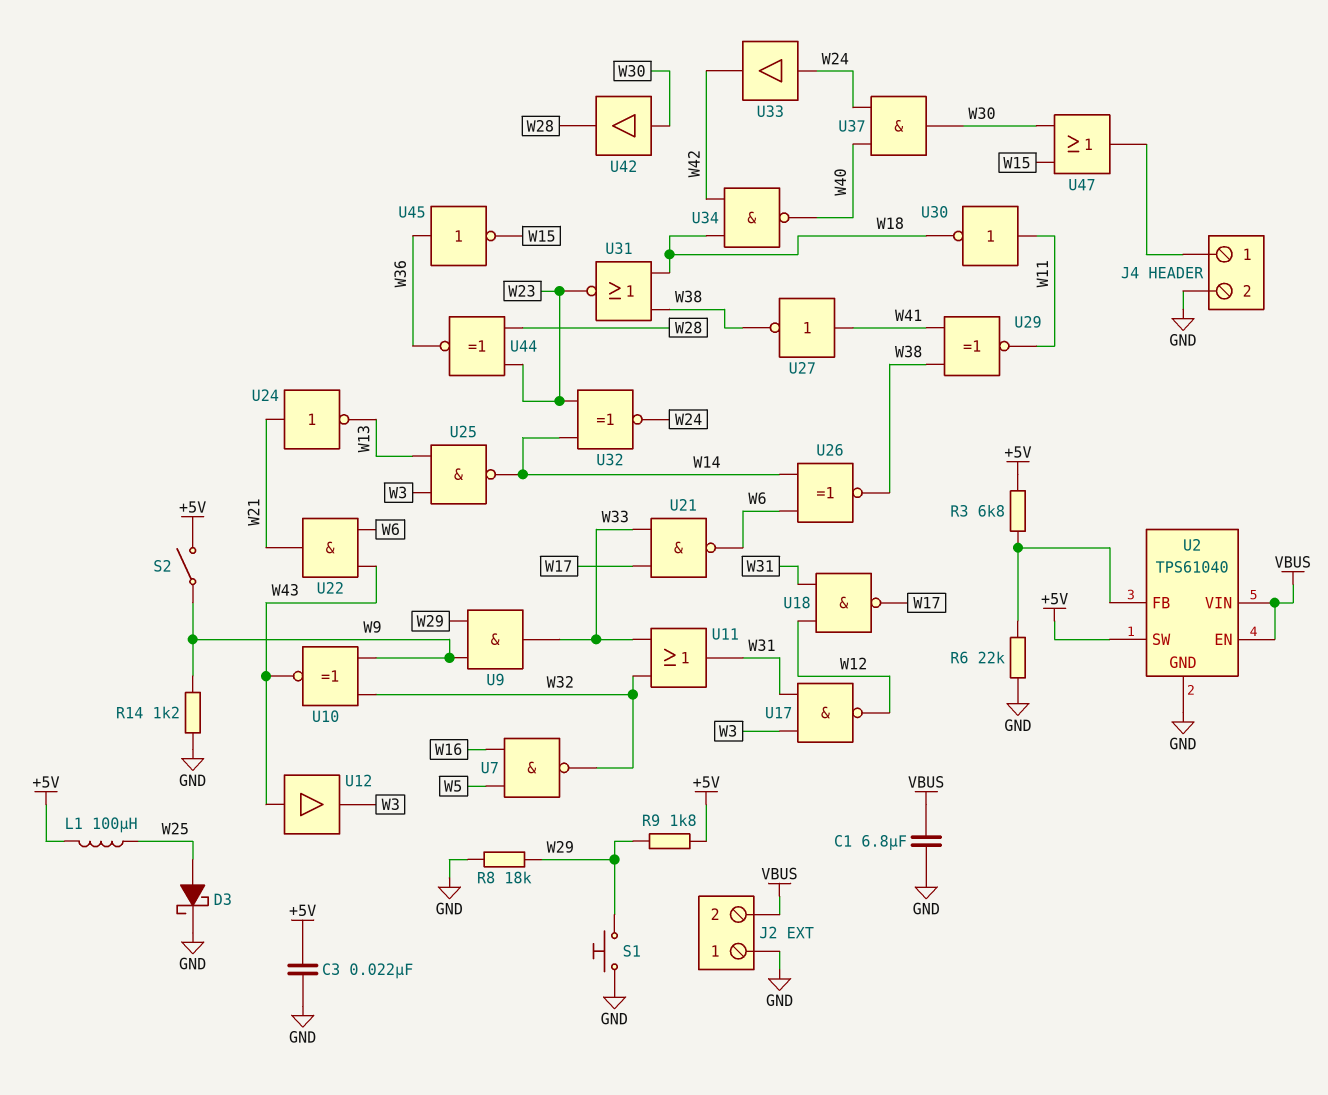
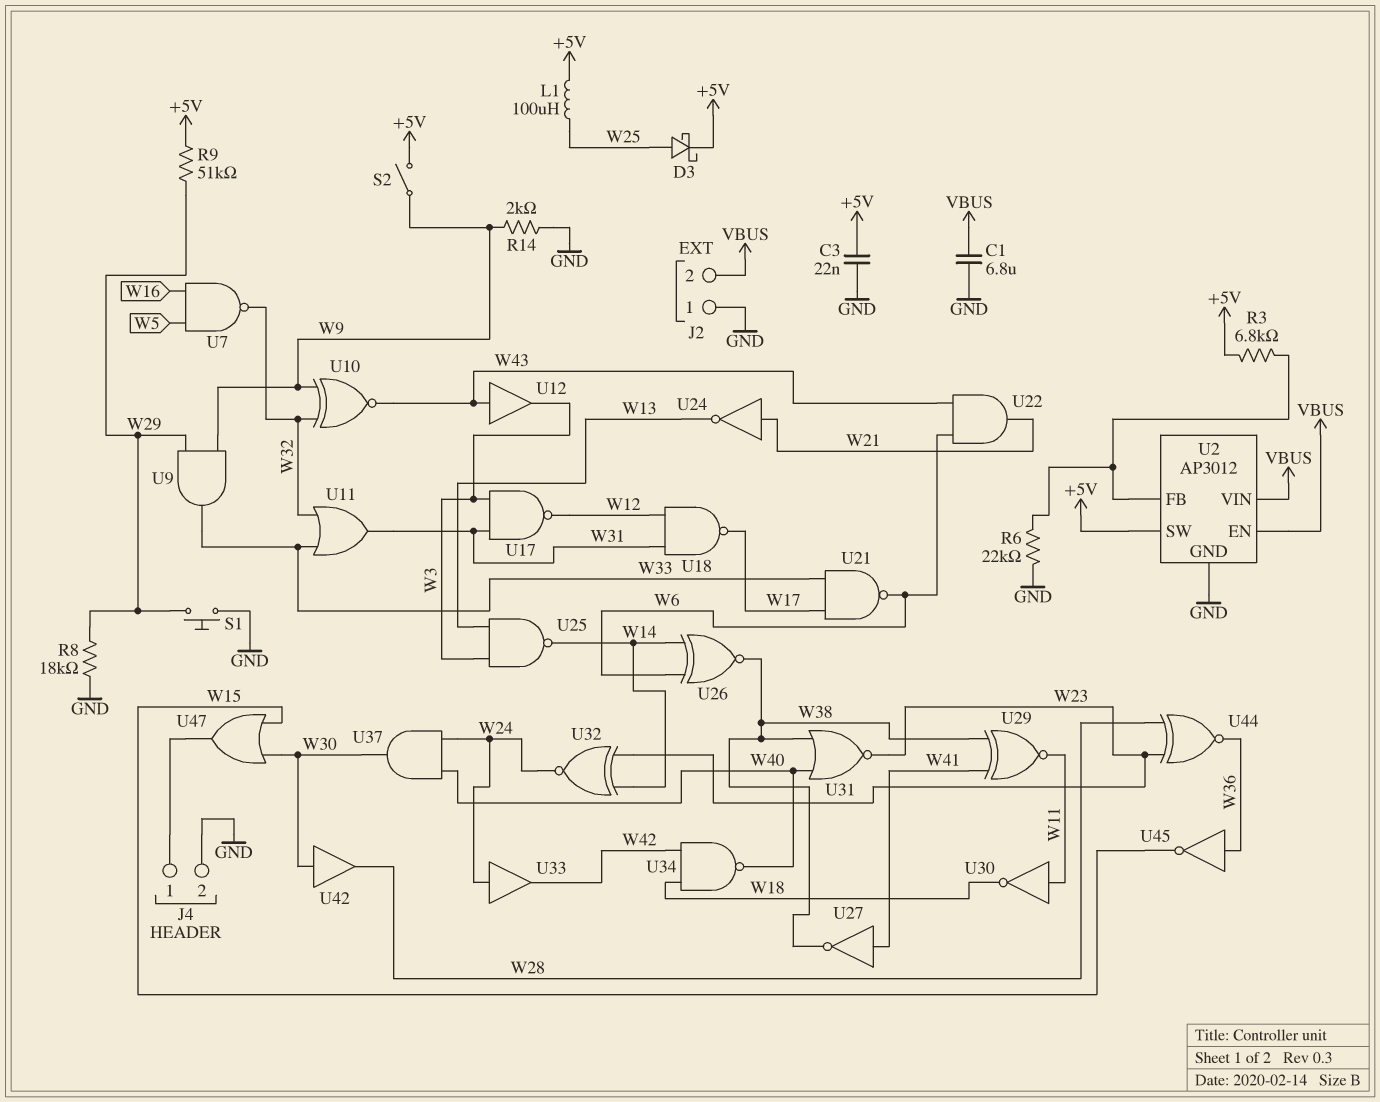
D3: schottky (A W25, K GND) -> schottky (A W25, K +5V)
R9: 1.8k (+5V, W29) -> 51k (+5V, W29)
R14: 1.2k (GND, W9) -> 2k (GND, W9)
U2: TPS61040 -> AP3012
U31: NOR (in W18, in W38, out W23) -> NOR (in W38, in W40, out W23)

